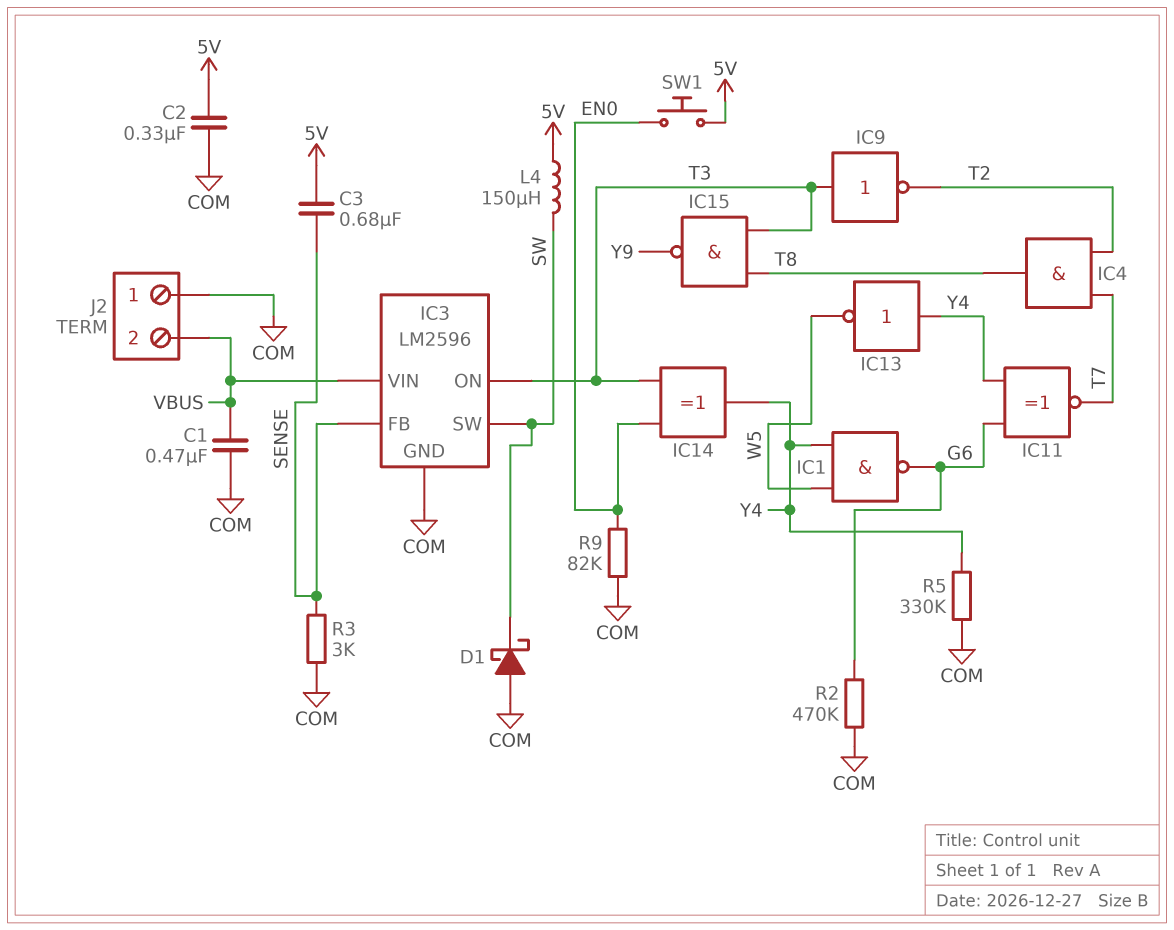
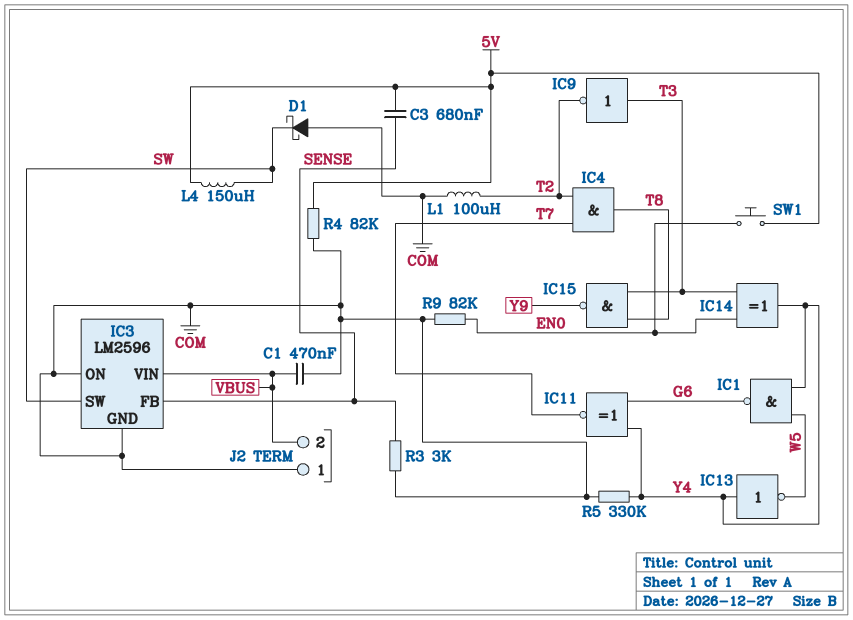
C2: 330nF (5V, COM) -> none
IC3 pin ON: T3 -> COM
L1: none -> 100uH (COM, T2)
R2: 470k (COM, G6) -> none
R4: none -> 82k (5V, COM)

